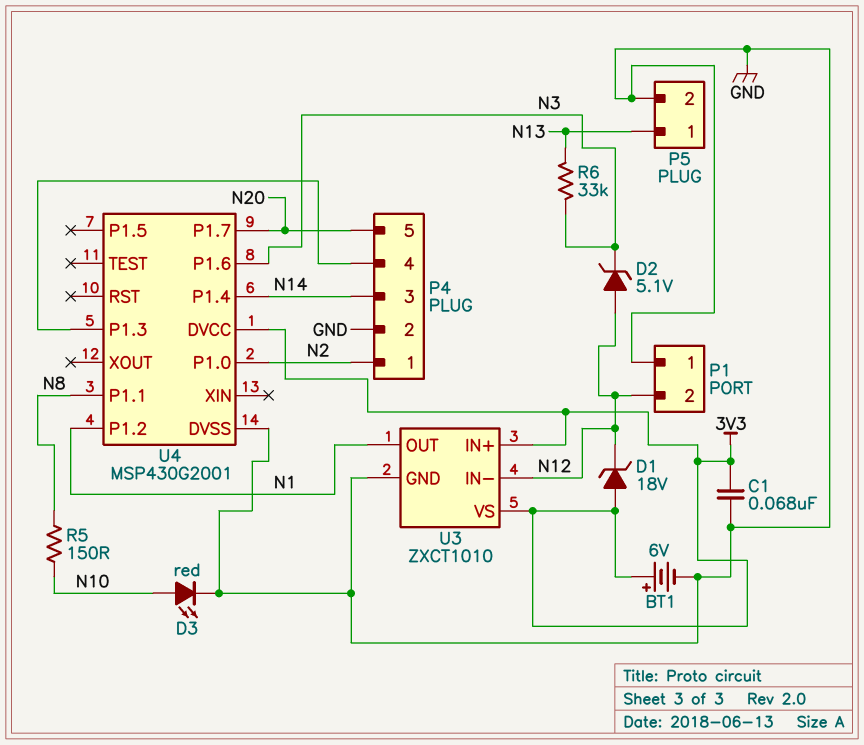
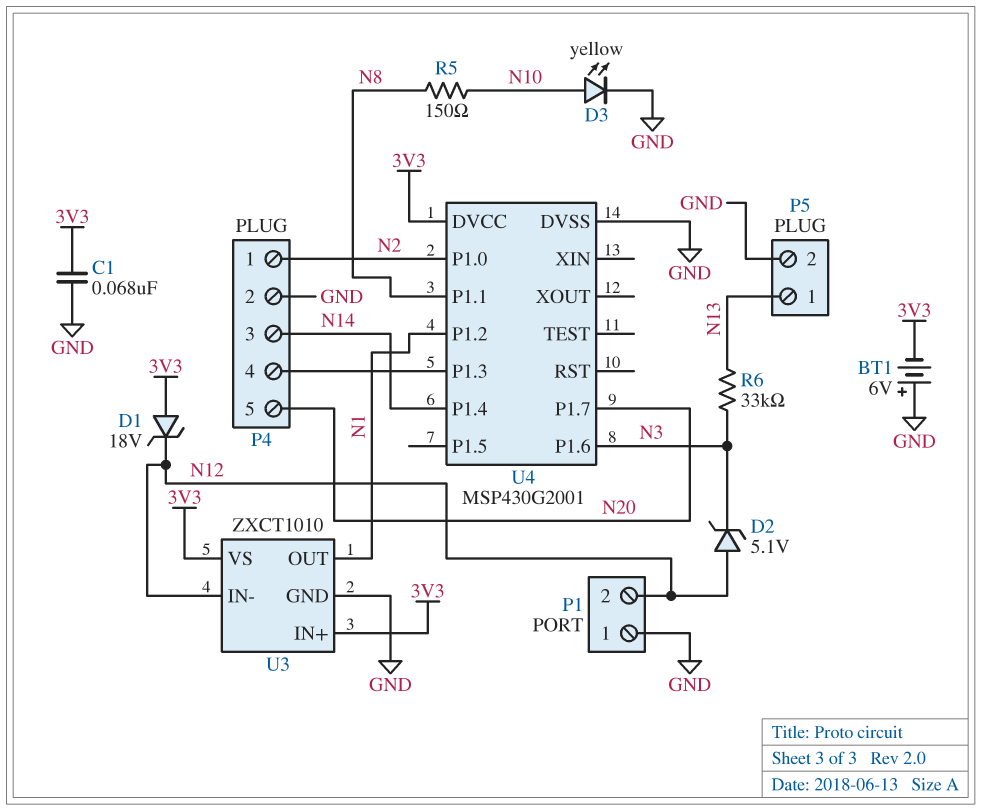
BT1: 6V (plus 3V3, minus GND) -> 6V (plus GND, minus 3V3)
D3: LED red (A N10, K GND) -> LED yellow (A N10, K GND)

